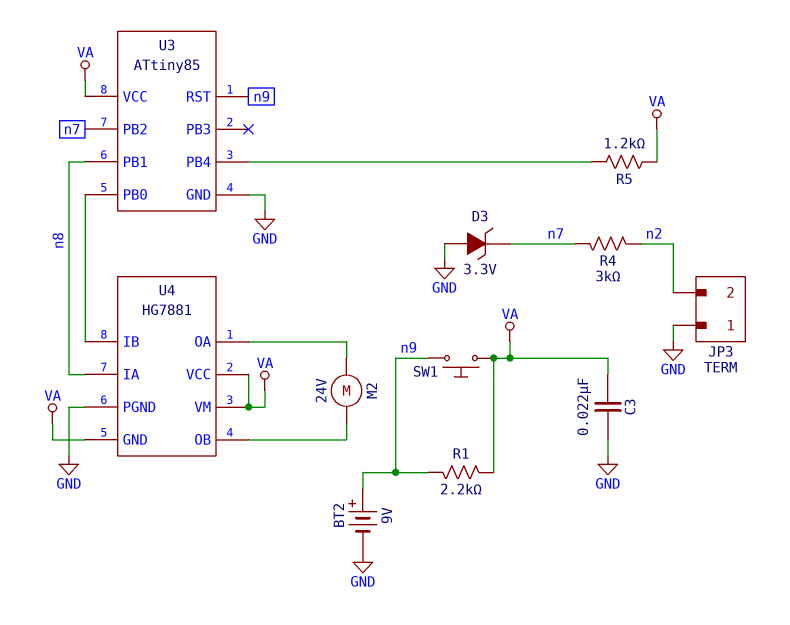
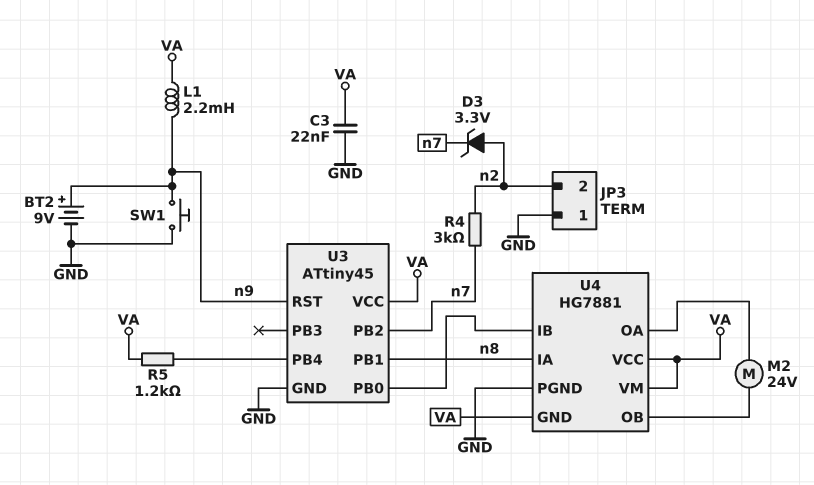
D3: zener 3.3V (A GND, K n7) -> zener 3.3V (A n2, K n7)
L1: none -> 2.2mH (VA, n9)
R1: 2.2k (VA, n9) -> none
SW1: button (VA, n9) -> button (GND, n9)
U3: ATtiny85 -> ATtiny45

